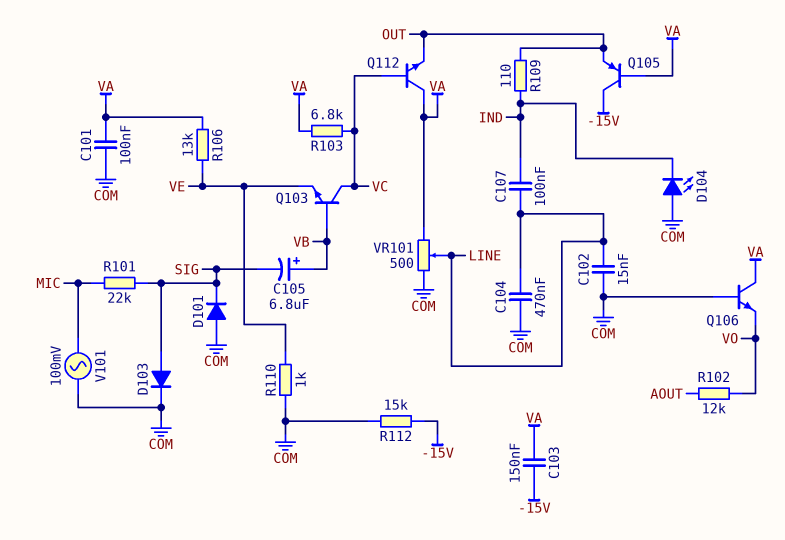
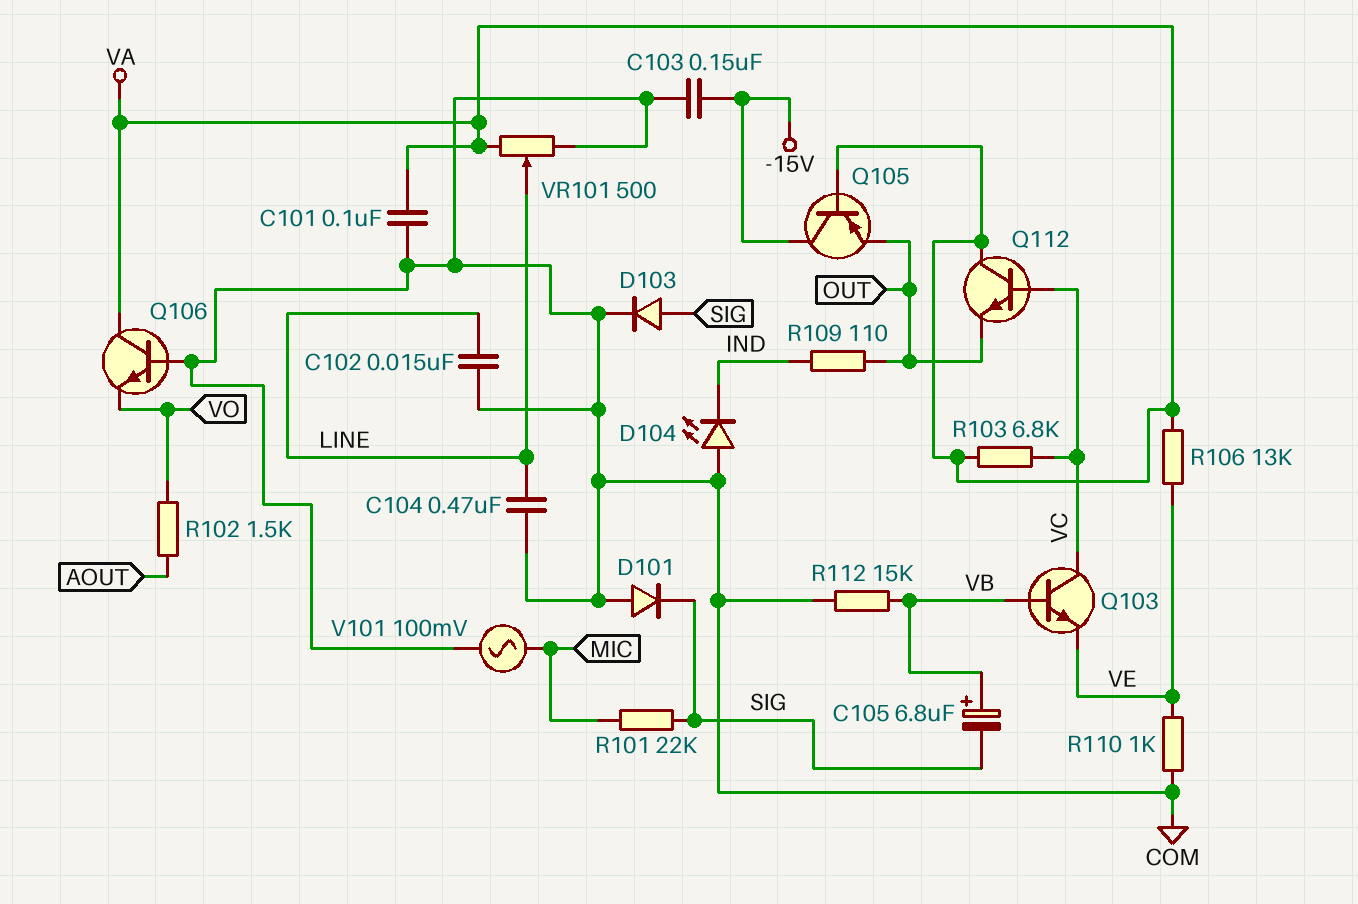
C103: 150nF (-15V, VA) -> 150nF (-15V, COM)
C107: 100nF (IND, LINE) -> none
R102: 12k (AOUT, VO) -> 1.5k (AOUT, VO)
R112: 15k (-15V, COM) -> 15k (COM, VB)

